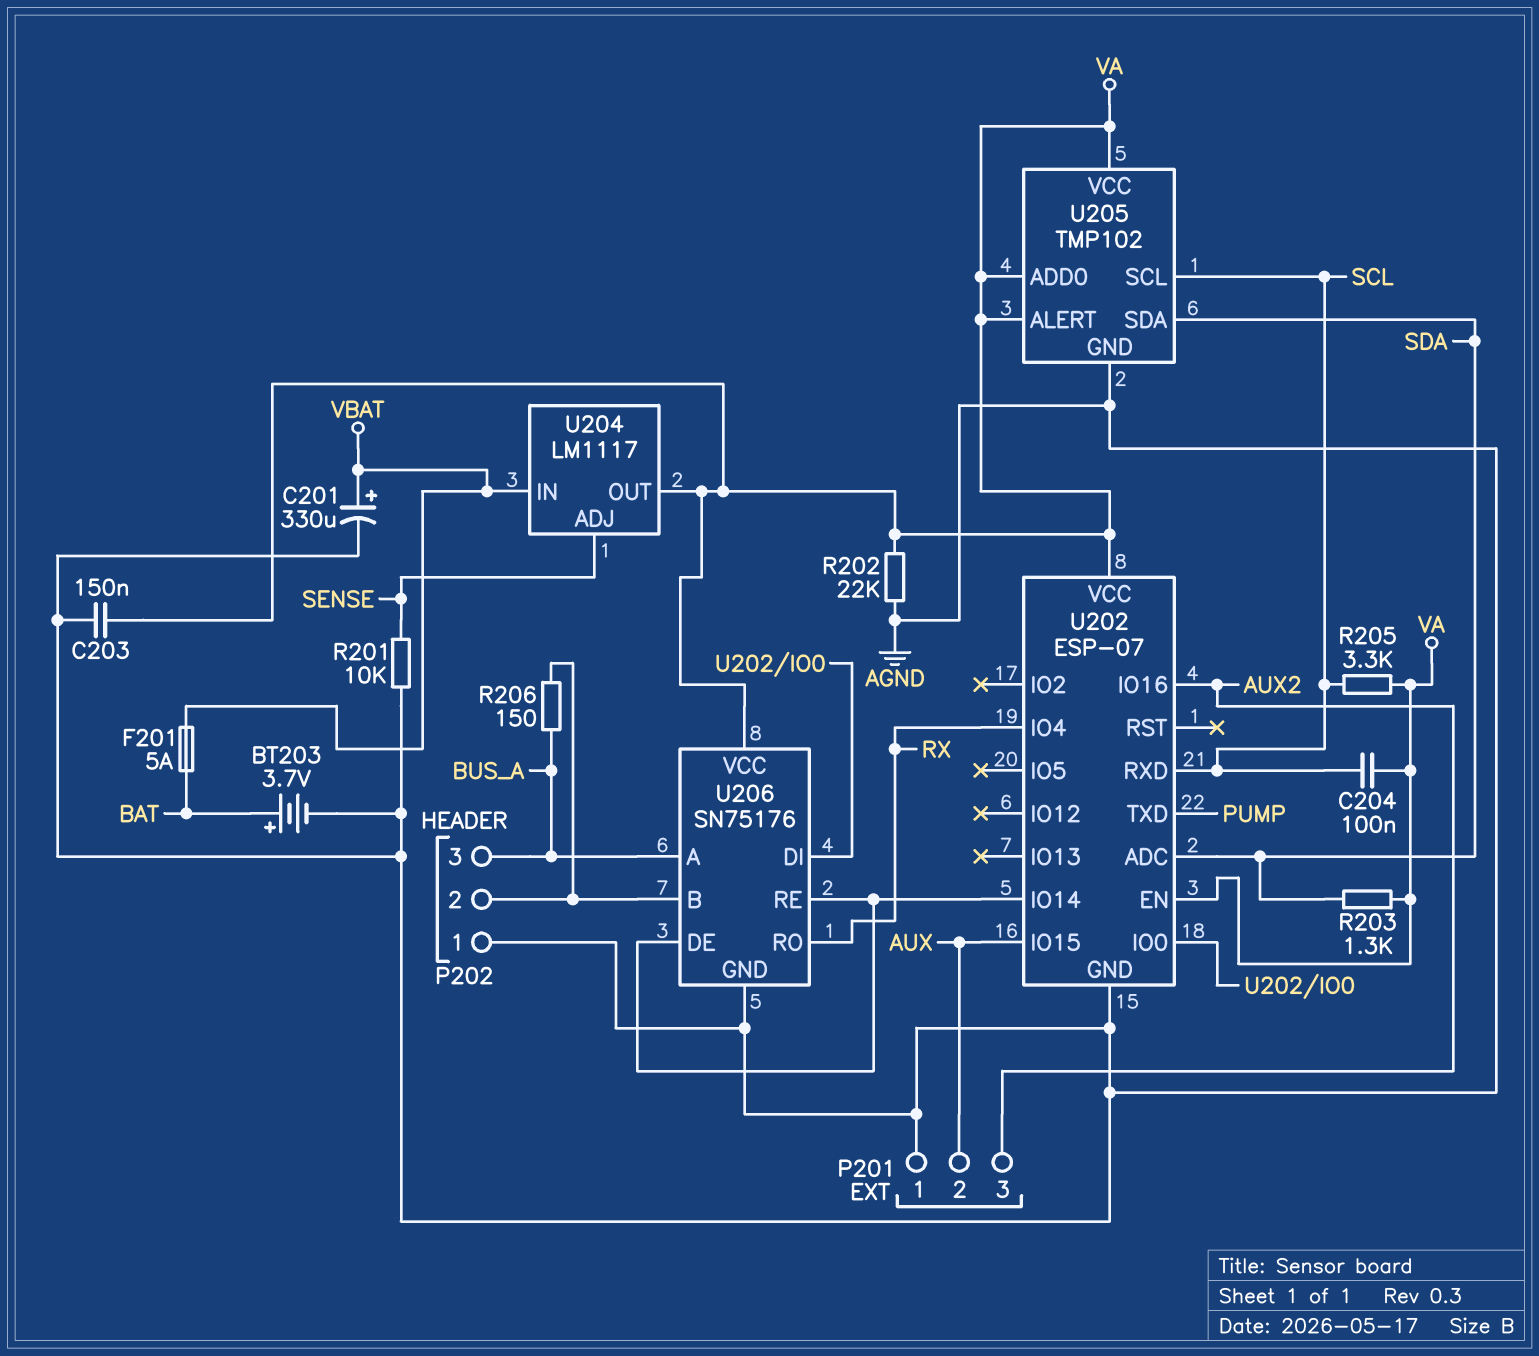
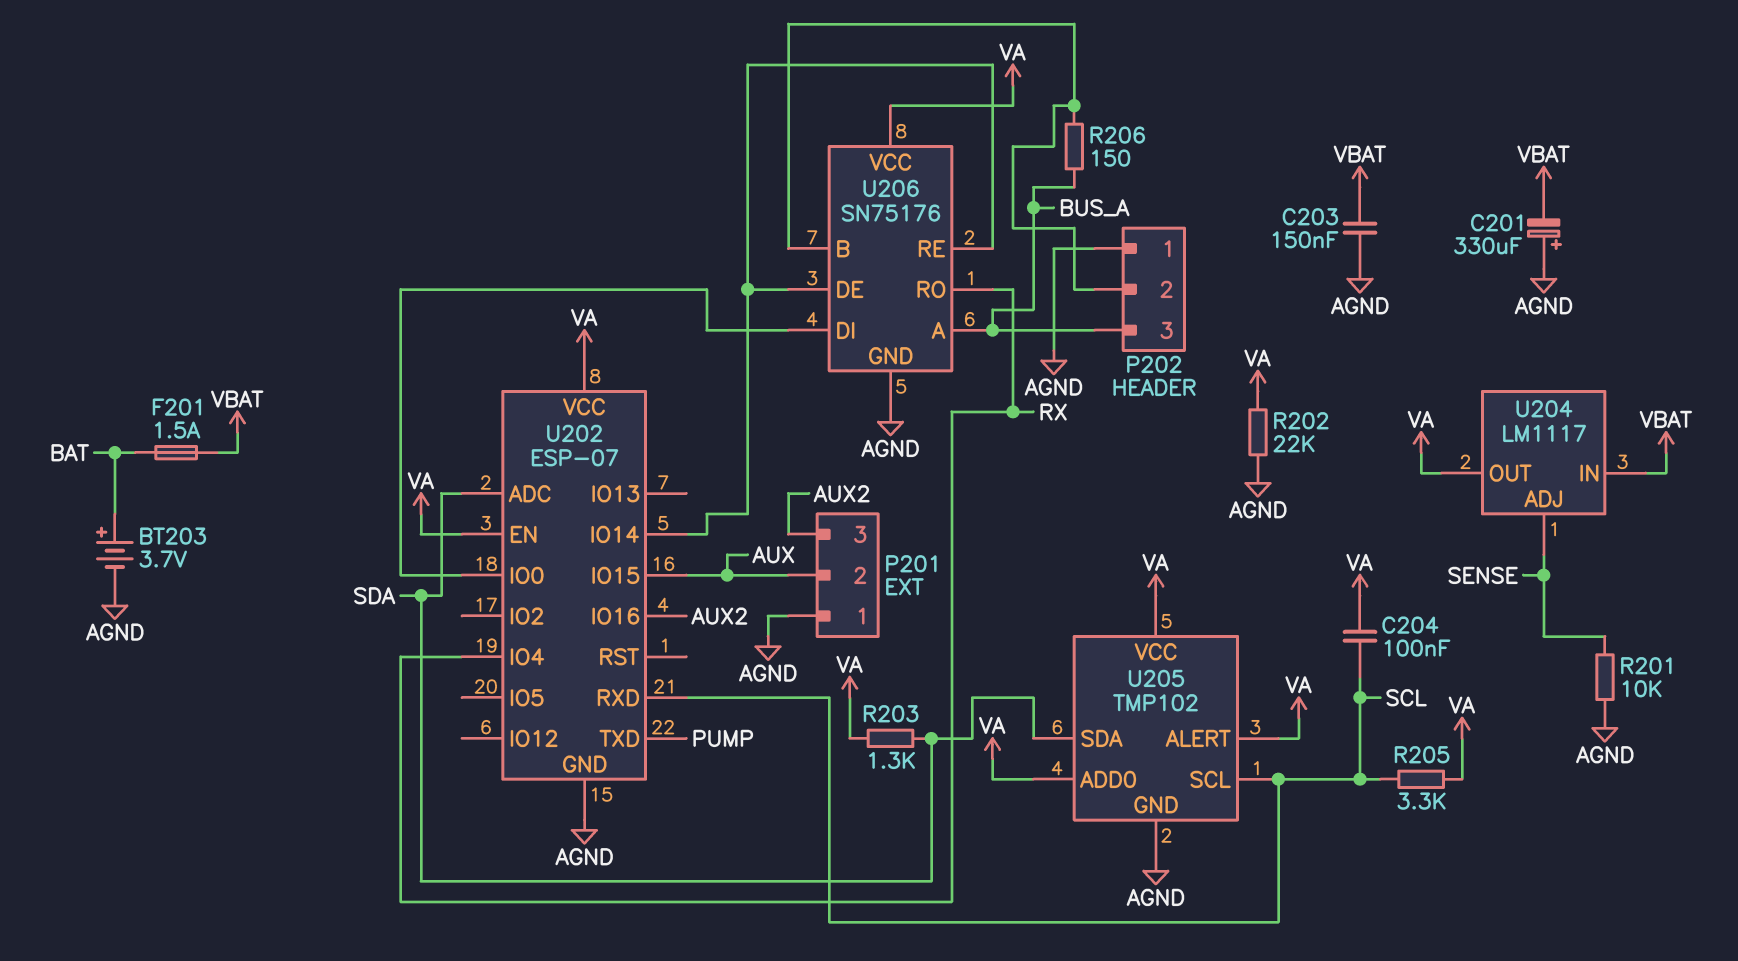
C201: 330uF (plus VBAT, minus AGND) -> 330uF (plus AGND, minus VBAT)
C203: 150nF (AGND, VA) -> 150nF (AGND, VBAT)
F201: 5A (BAT, VBAT) -> 1.5A (BAT, VBAT)

